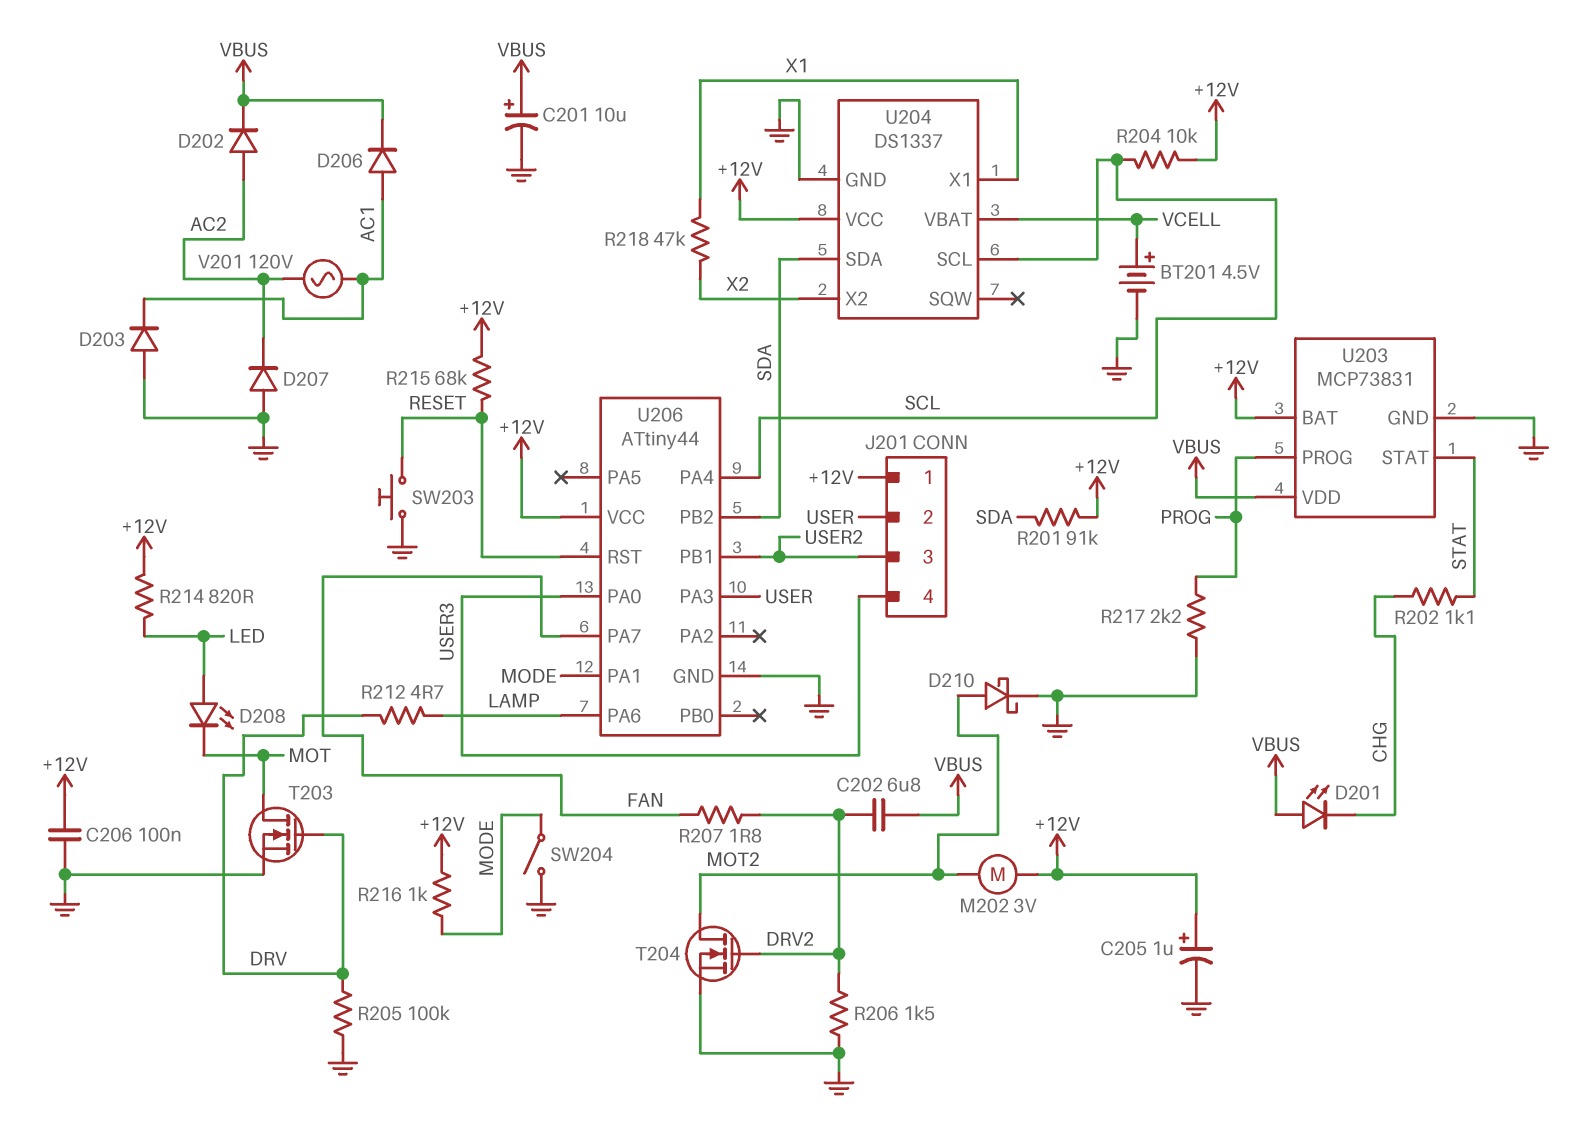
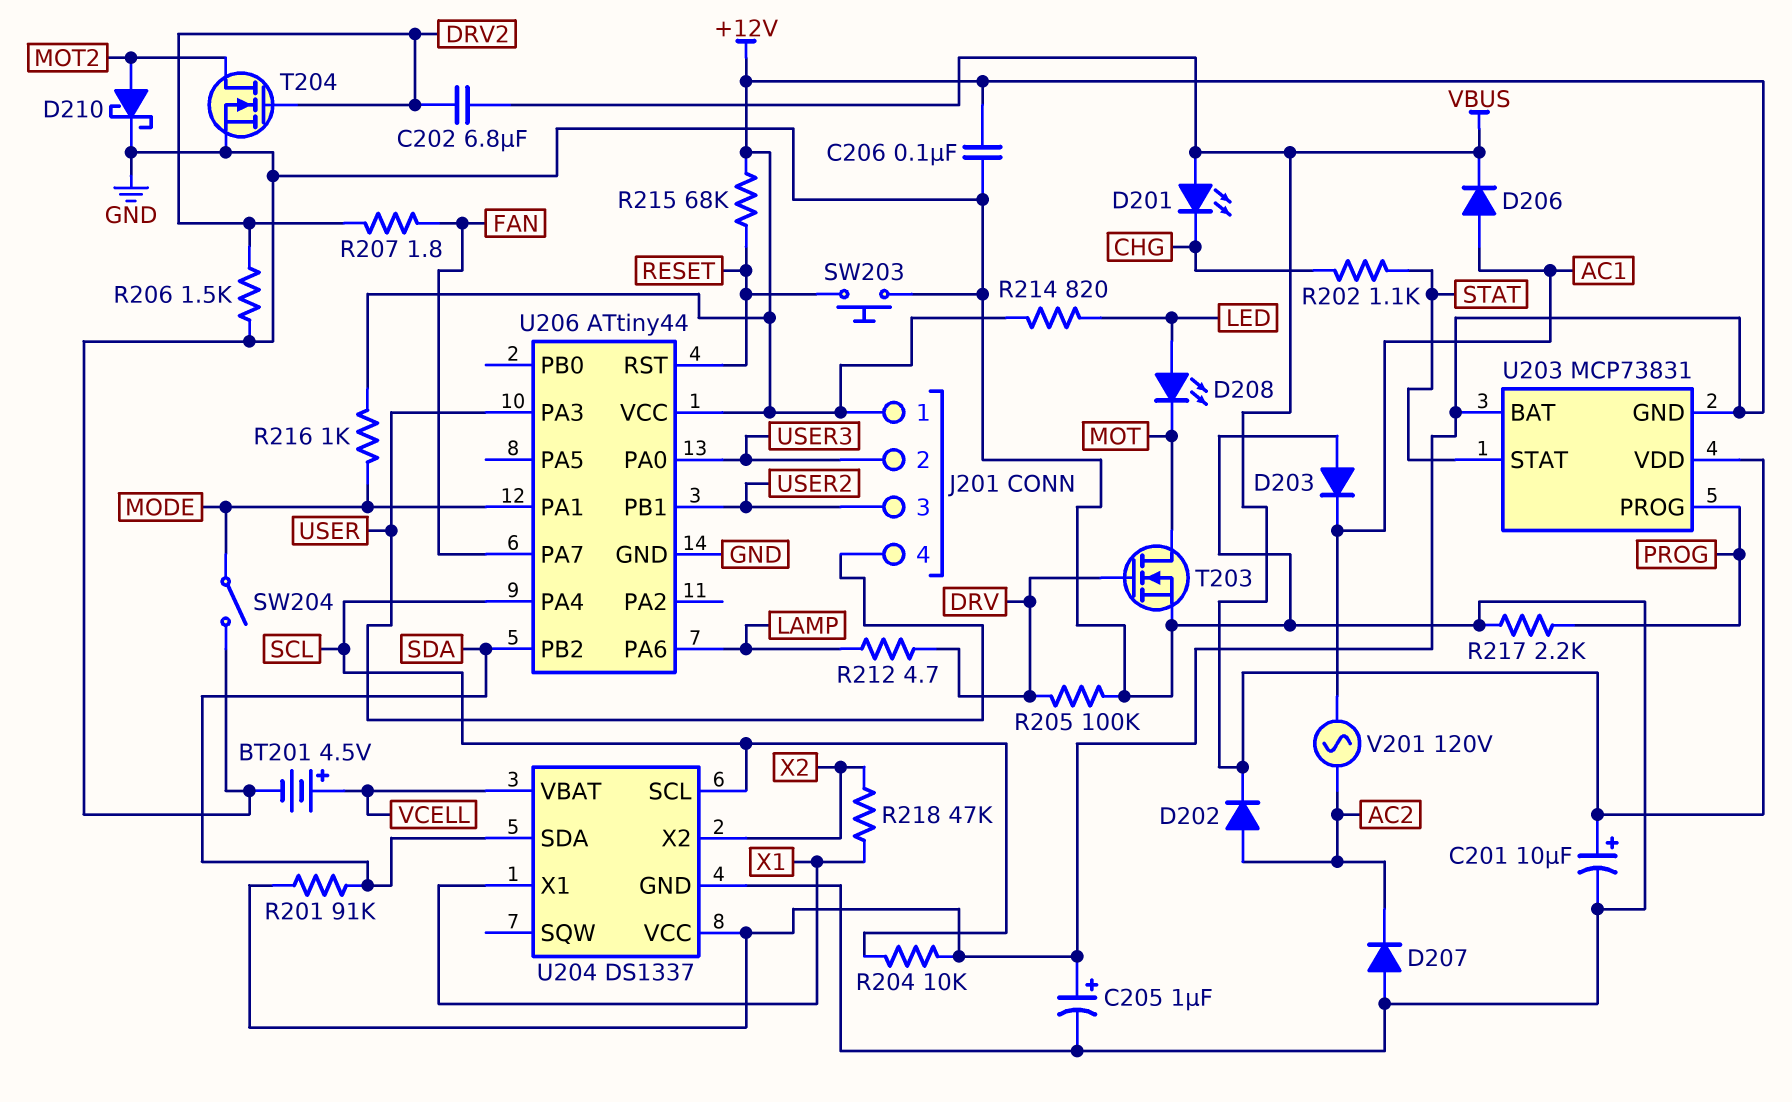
J201 pin 2: USER -> USER3
J201 pin 4: USER3 -> USER
M202: motor 3V (+12V, MOT2) -> none
U203 pin GND: GND -> +12V

